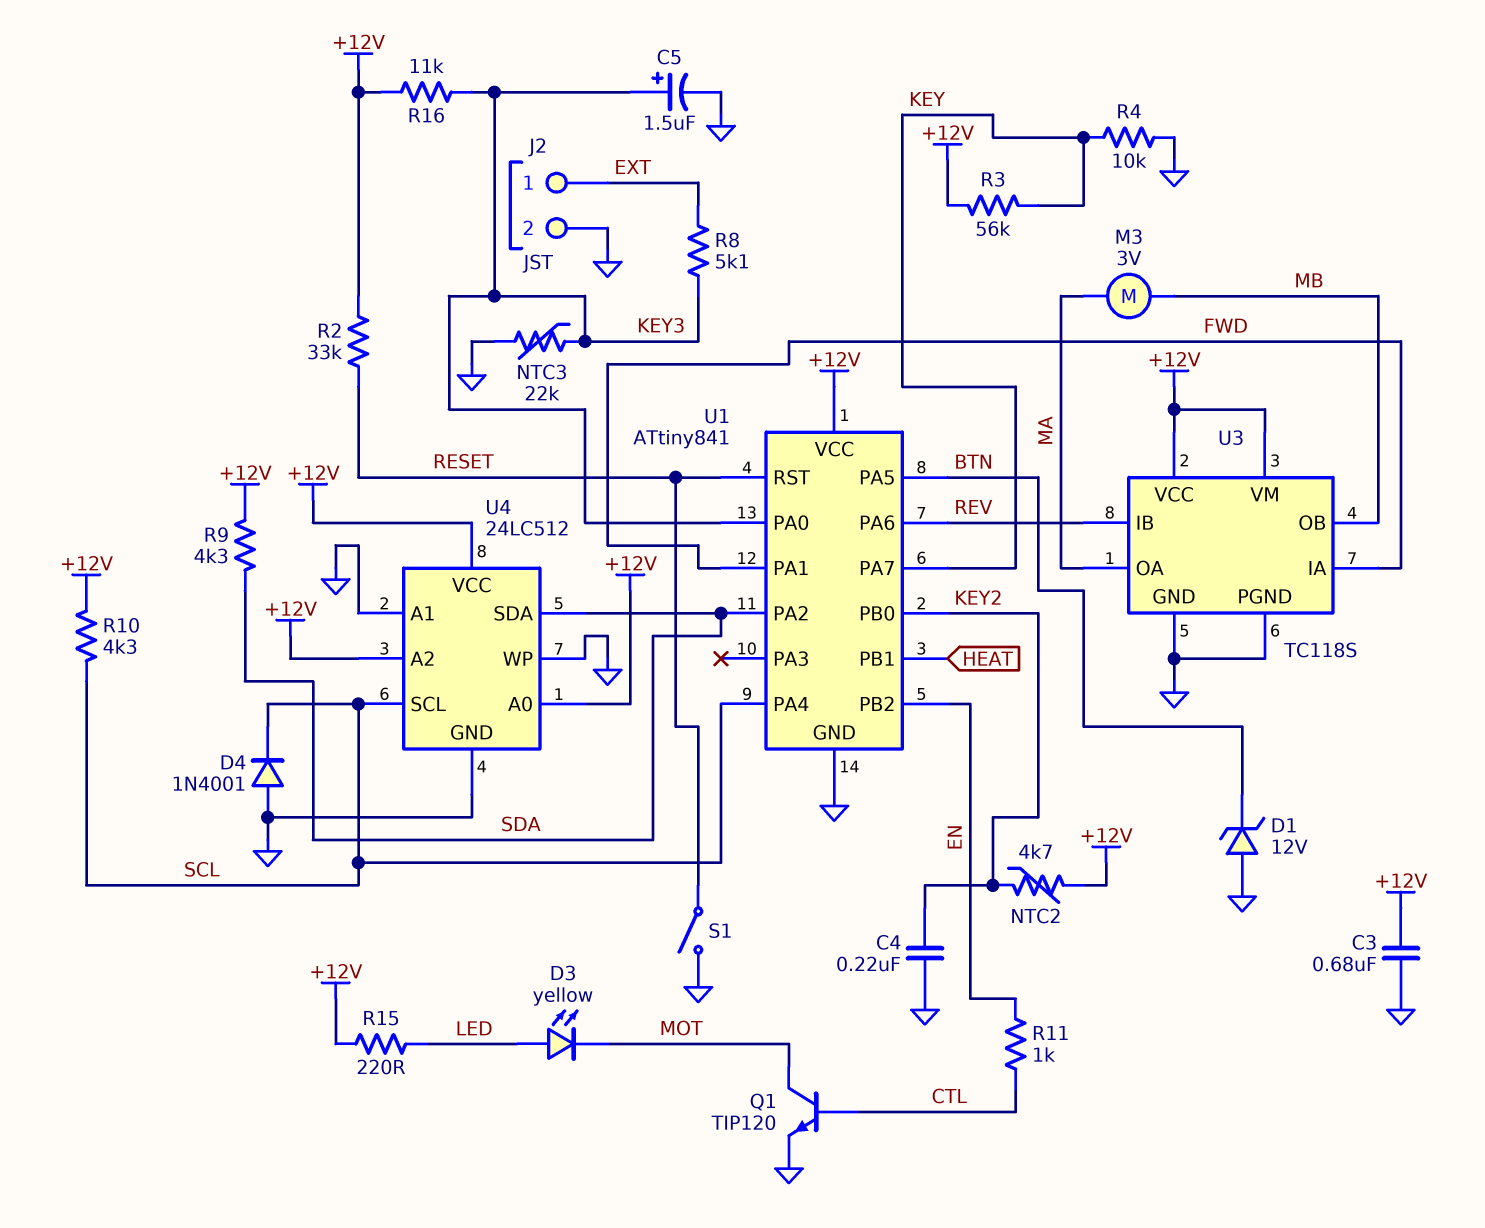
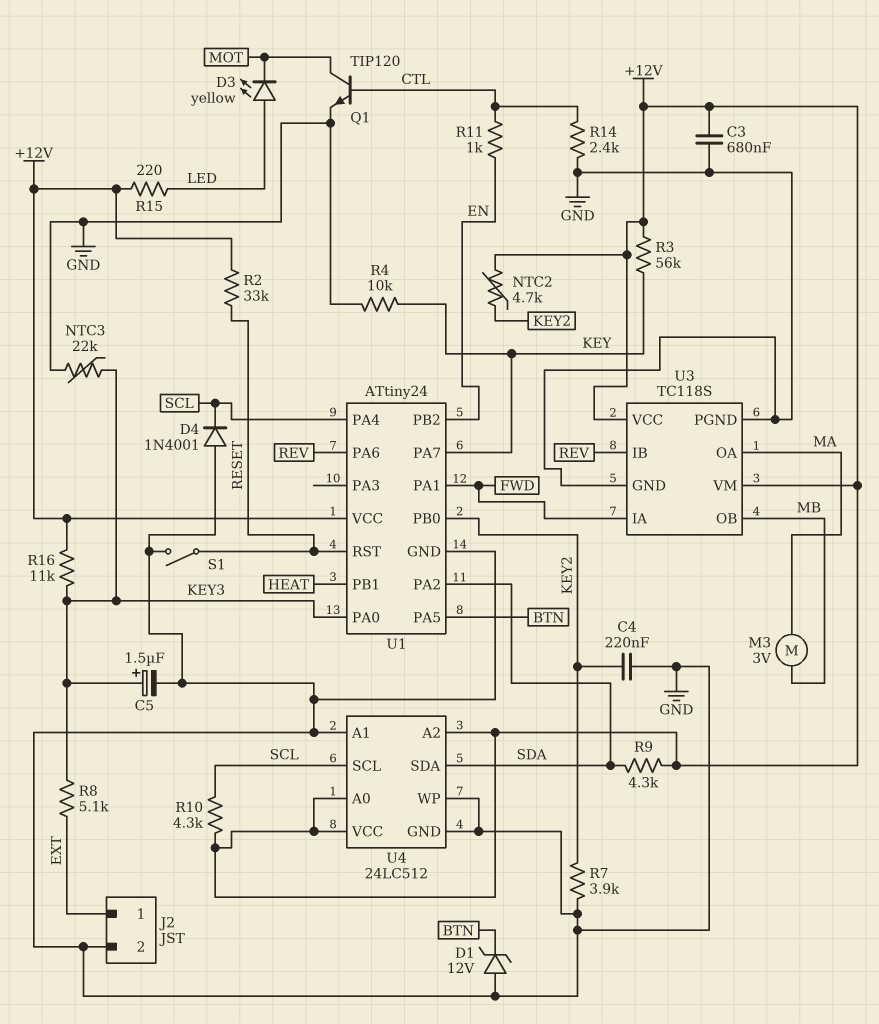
R7: none -> 3.9k (GND, KEY2)
R14: none -> 2.4k (CTL, GND)
U1: ATtiny841 -> ATtiny24

